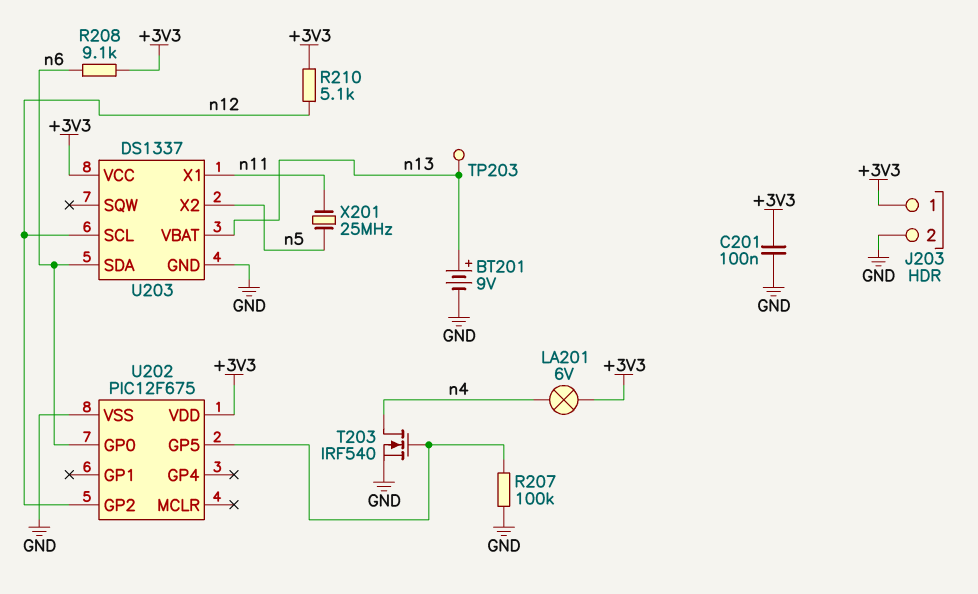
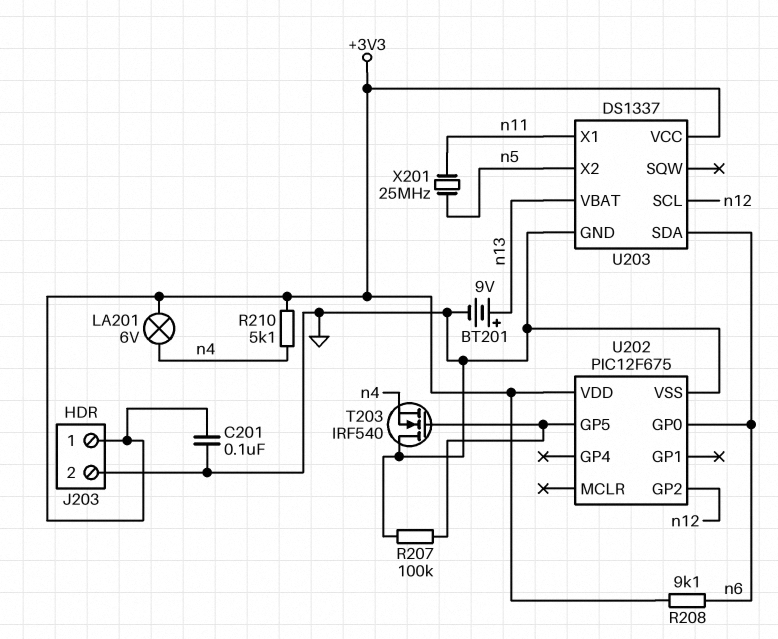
R210: 5.1k (+3V3, n12) -> 5.1k (+3V3, n4)
T203: NMOS IRF540 (G U202/GP5, D n4, S GND) -> NMOS IRF540 (G U202/GP5, D GND, S n4)
TP203: test point (n13) -> none

